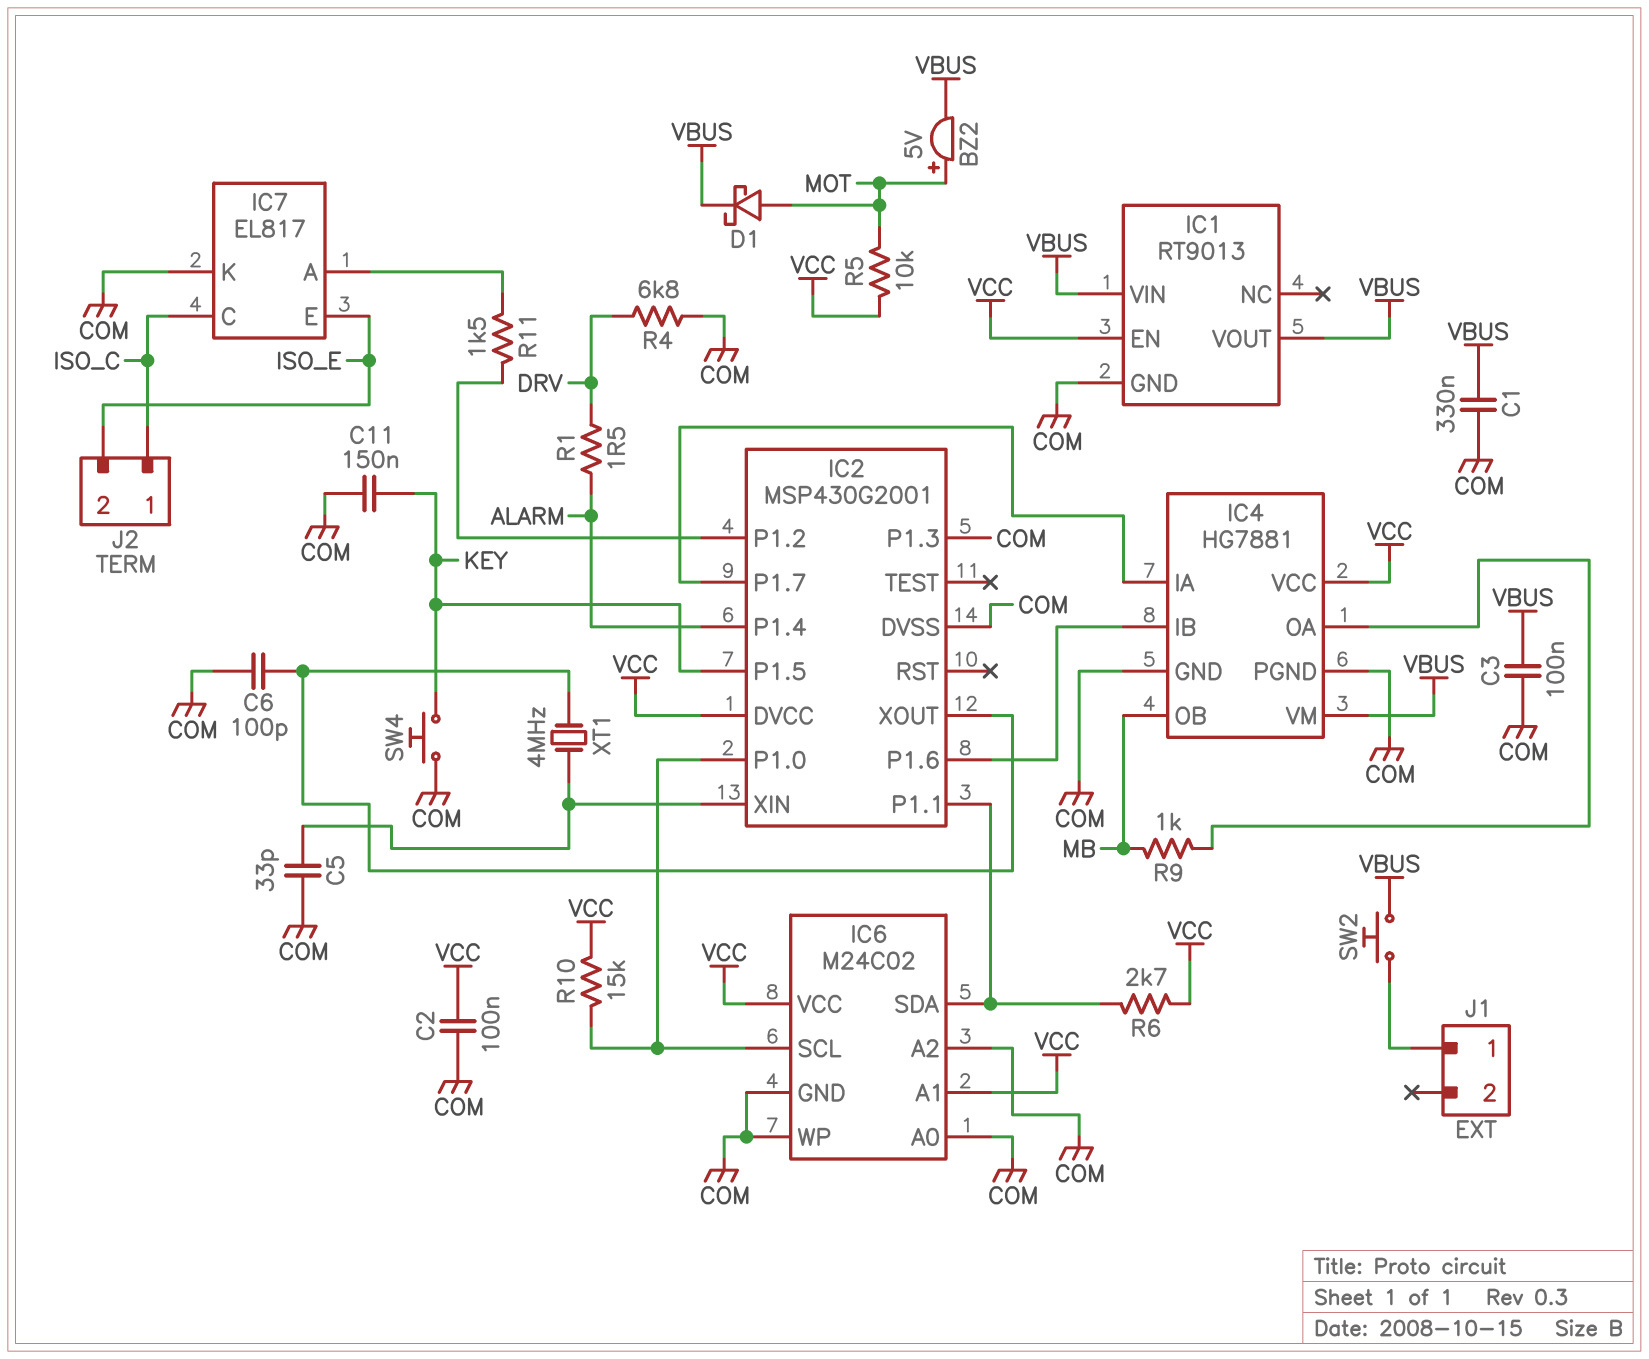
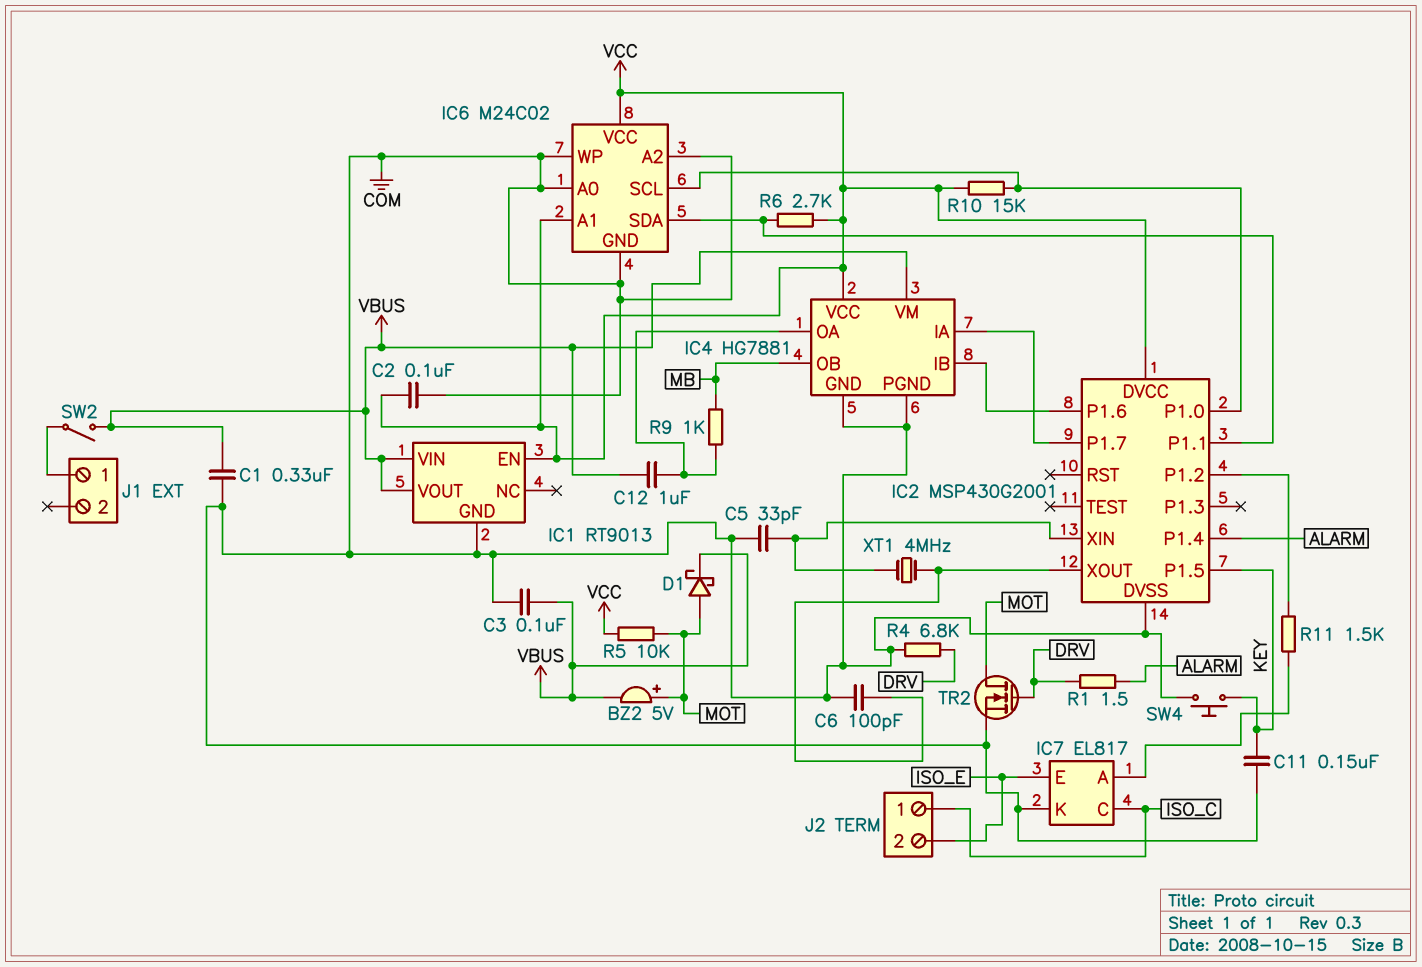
C12: none -> 1uF (IC4/OA, VBUS)
IC2 pin P1.3: COM -> none
SW2: button (J1/1, VBUS) -> switch (J1/1, VBUS)
TR2: none -> NMOS (G DRV, D MOT, S COM)

